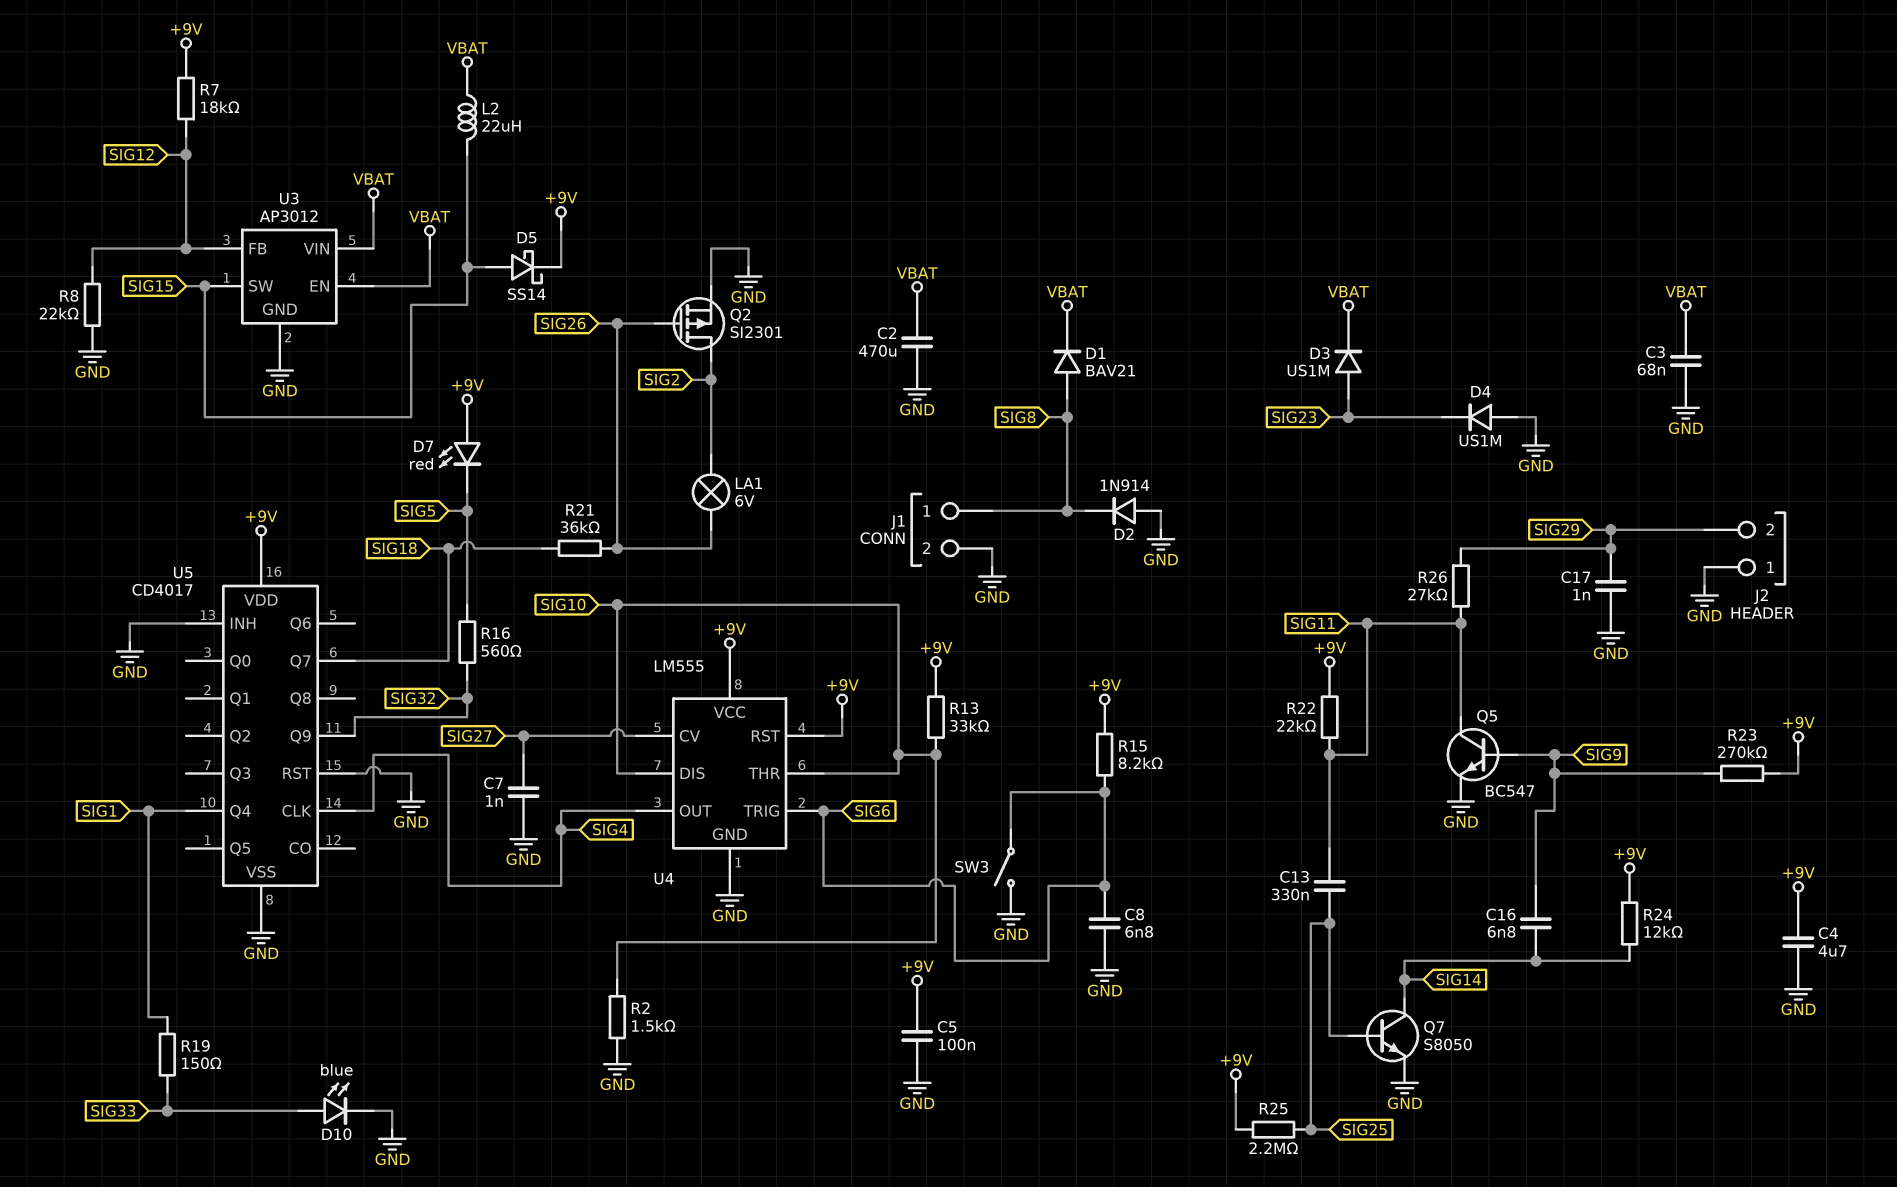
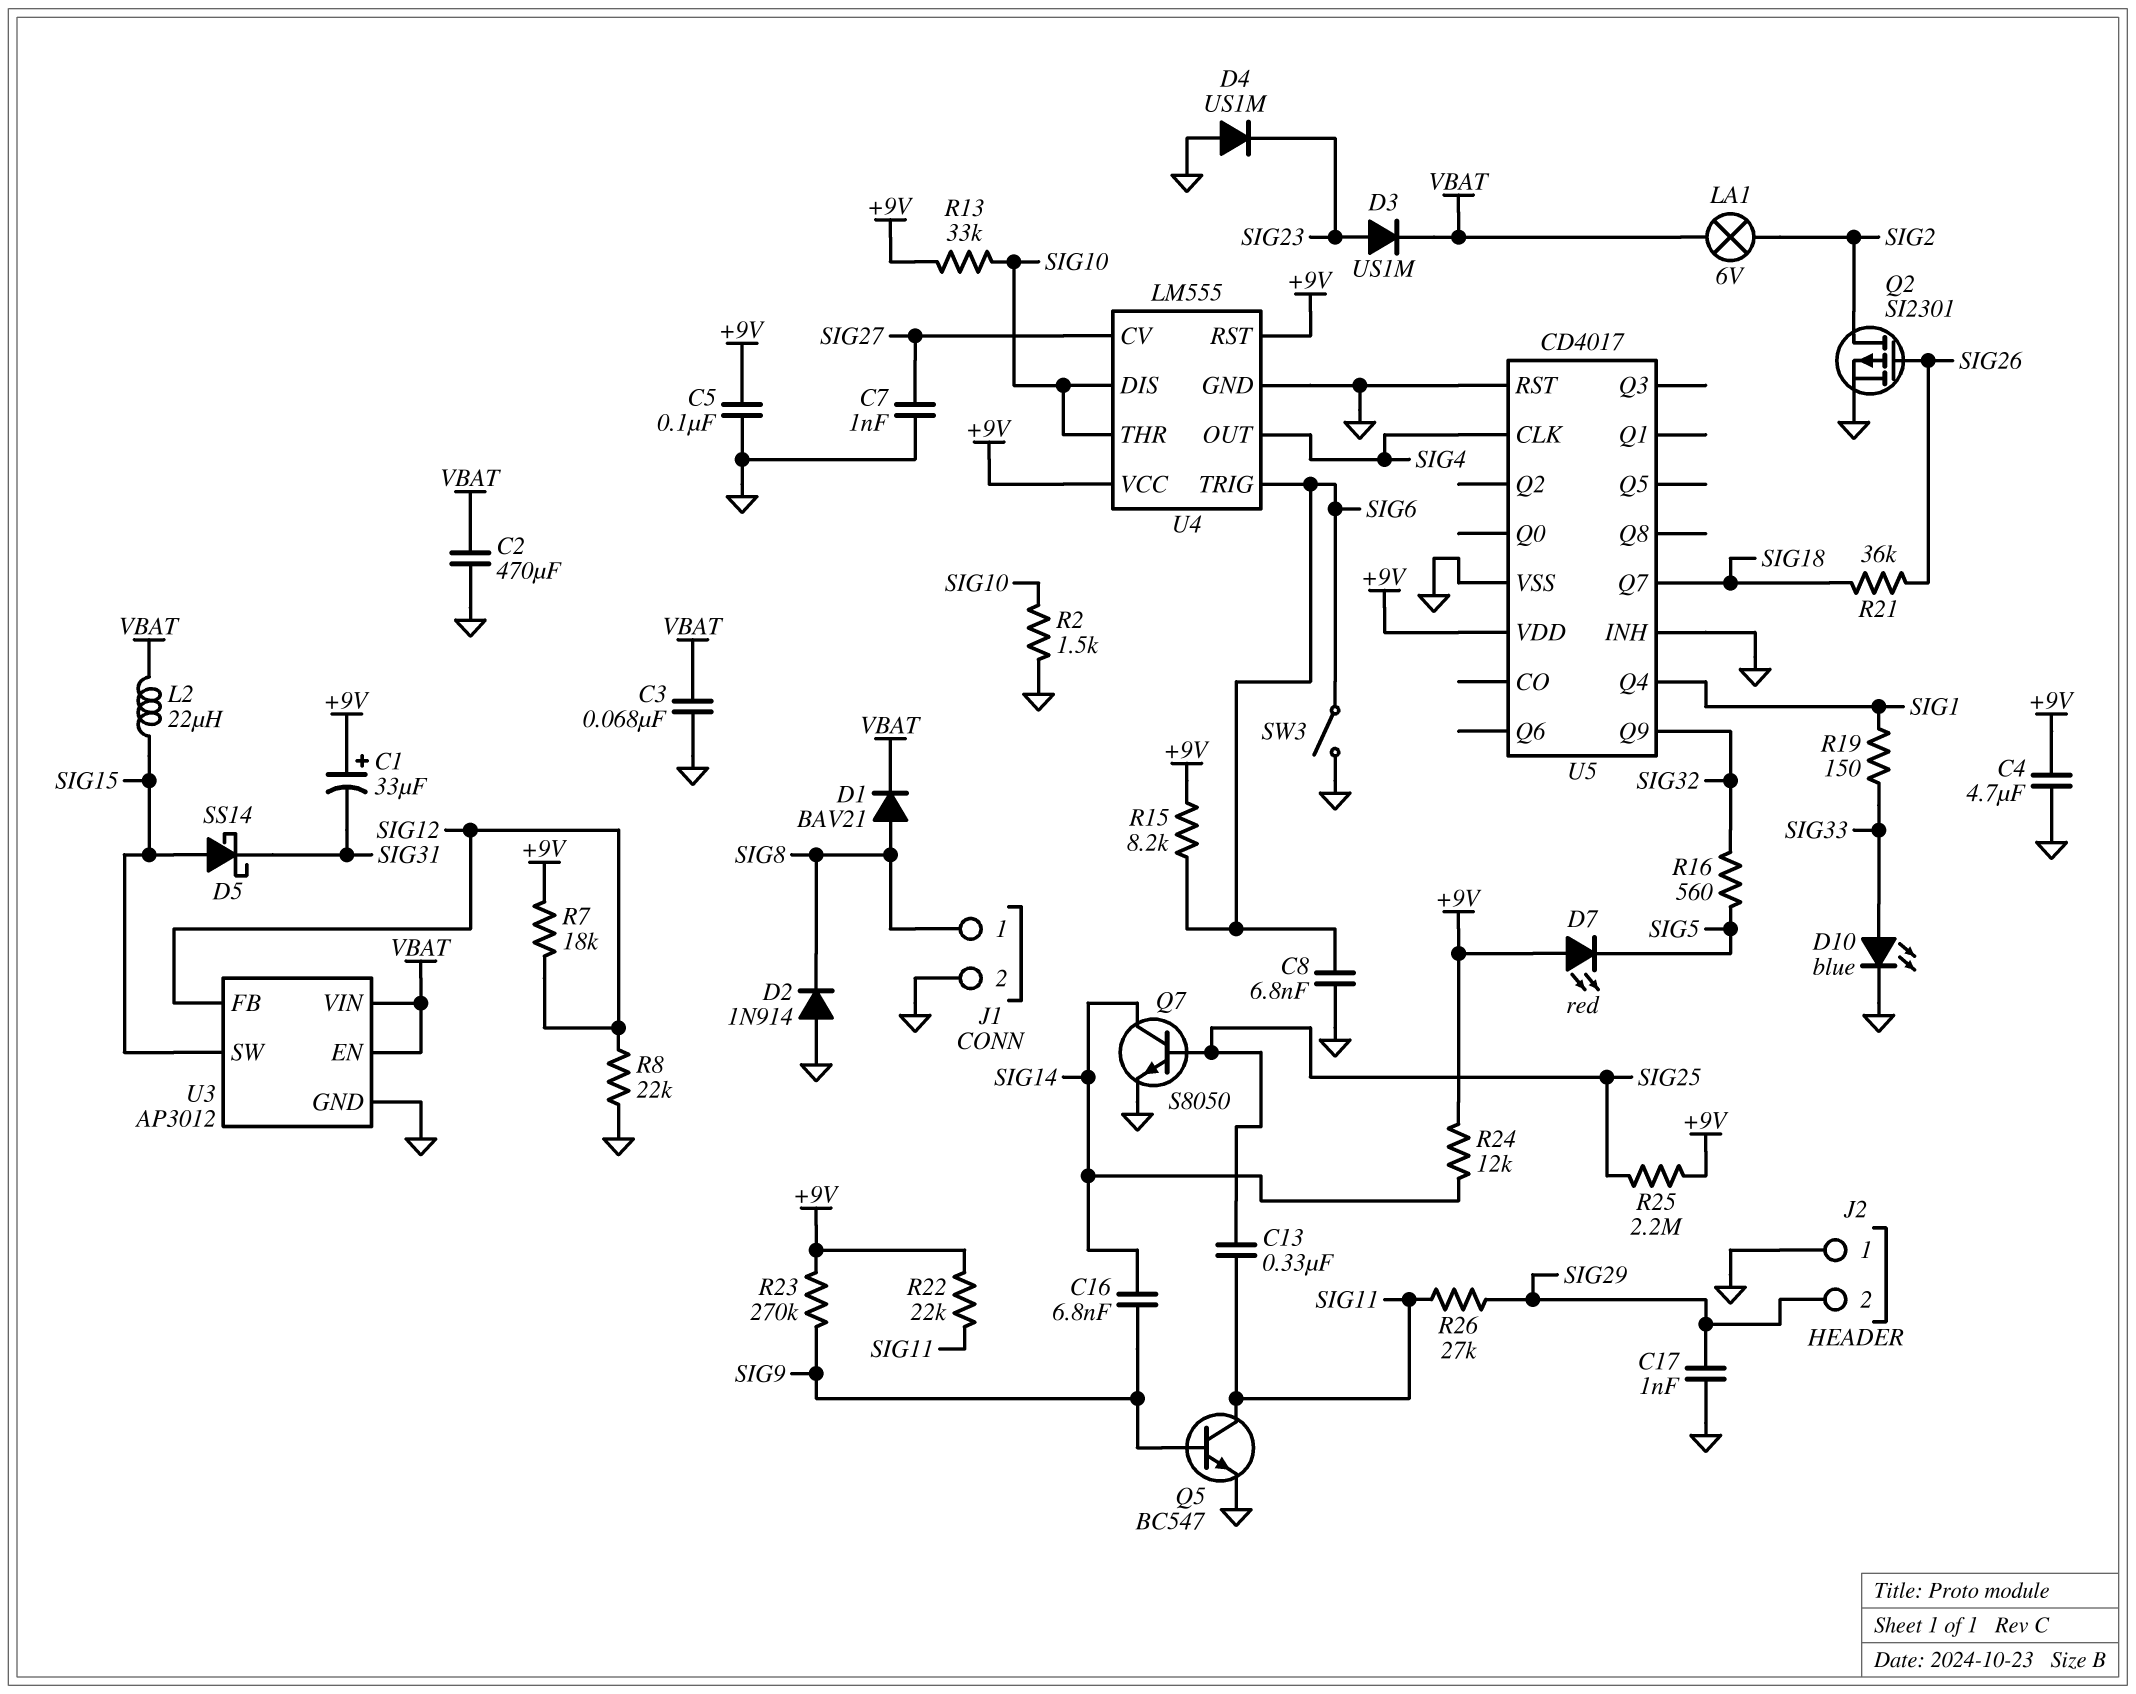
C1: none -> 33uF (plus +9V, minus SIG31)
D5: schottky SS14 (A SIG15, K +9V) -> schottky SS14 (A SIG15, K SIG31)
LA1: lamp 6V (SIG2, SIG26) -> lamp 6V (SIG2, VBAT)

